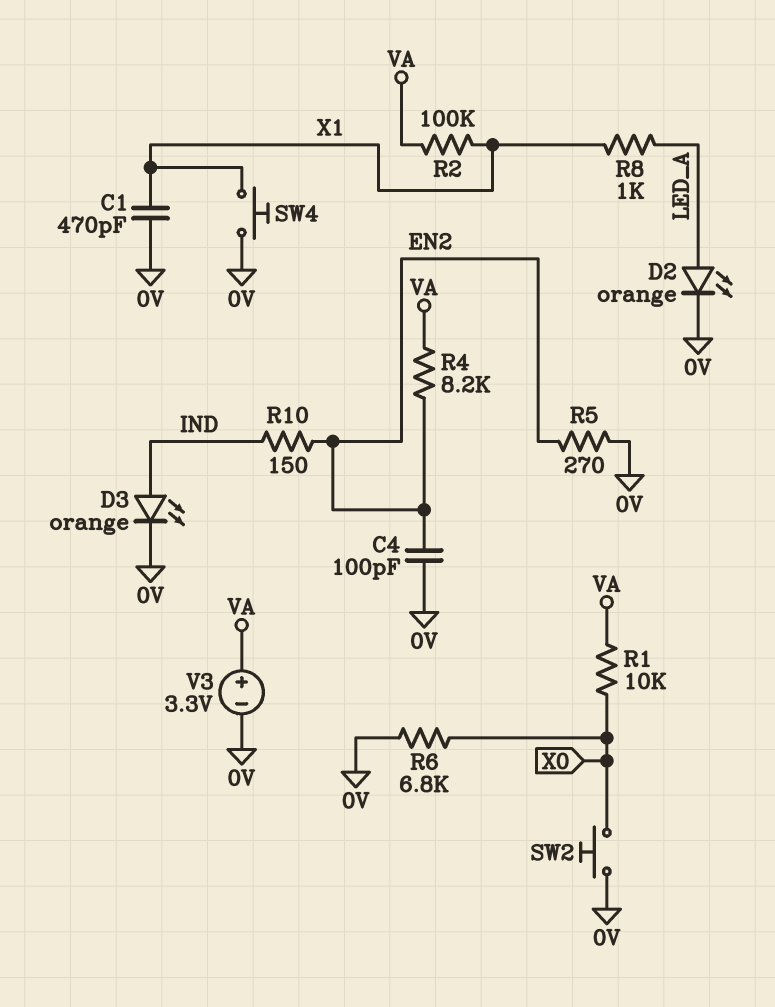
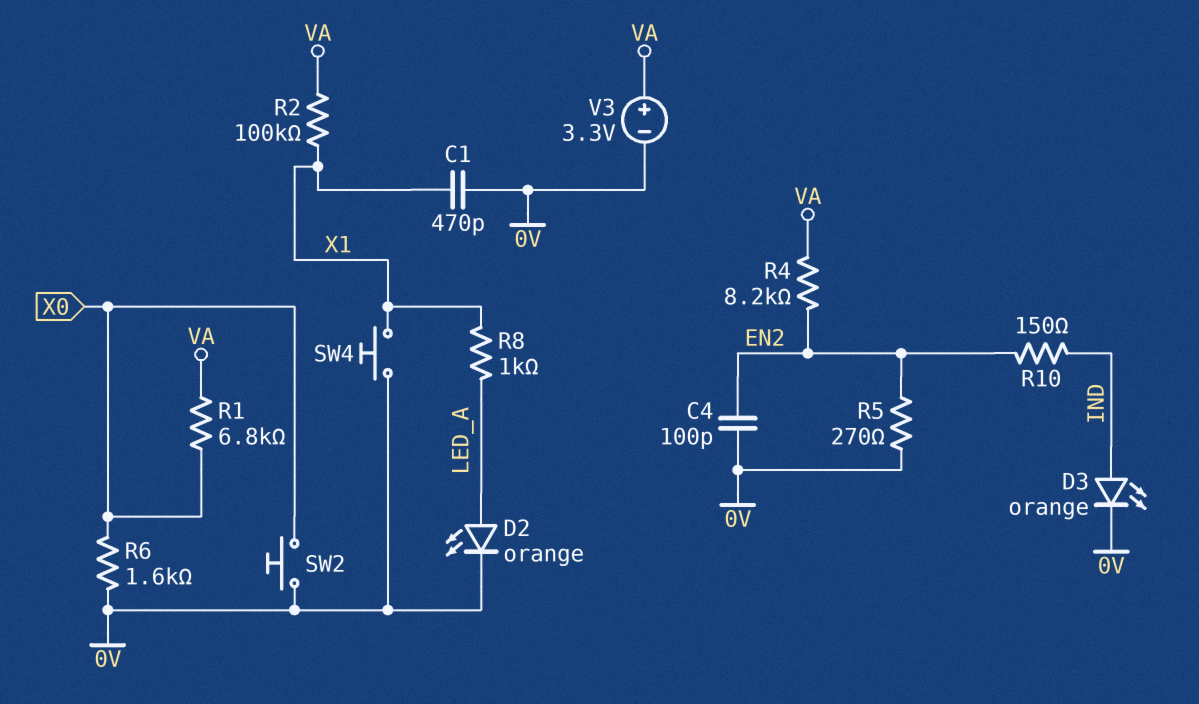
R1: 10k (VA, X0) -> 6.8k (VA, X0)
R6: 6.8k (0V, X0) -> 1.6k (0V, X0)

